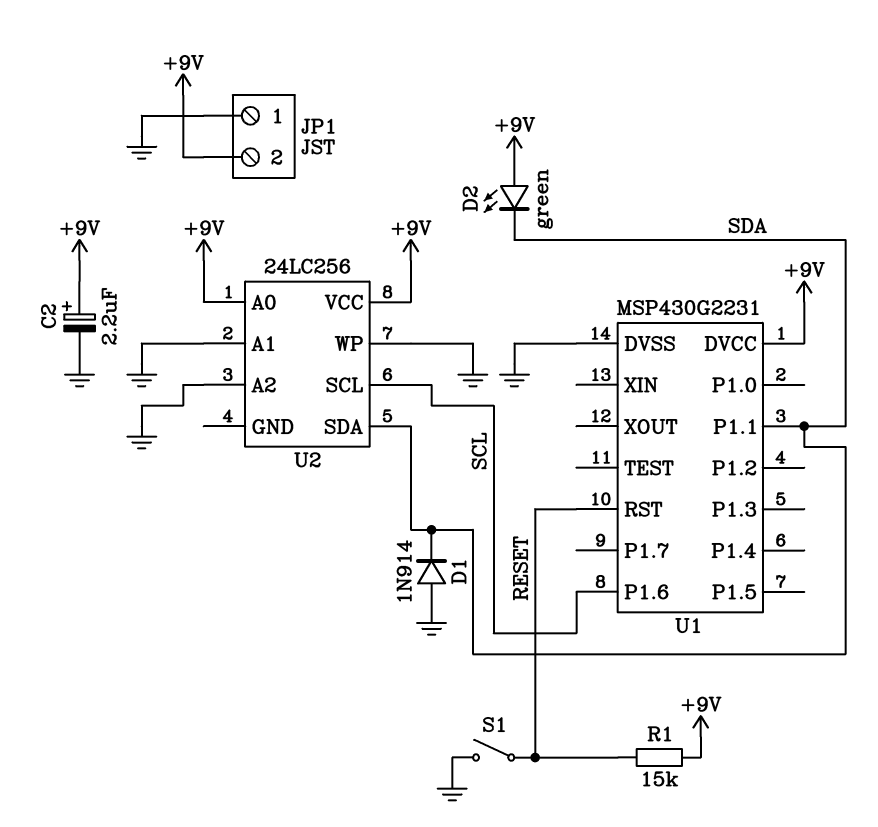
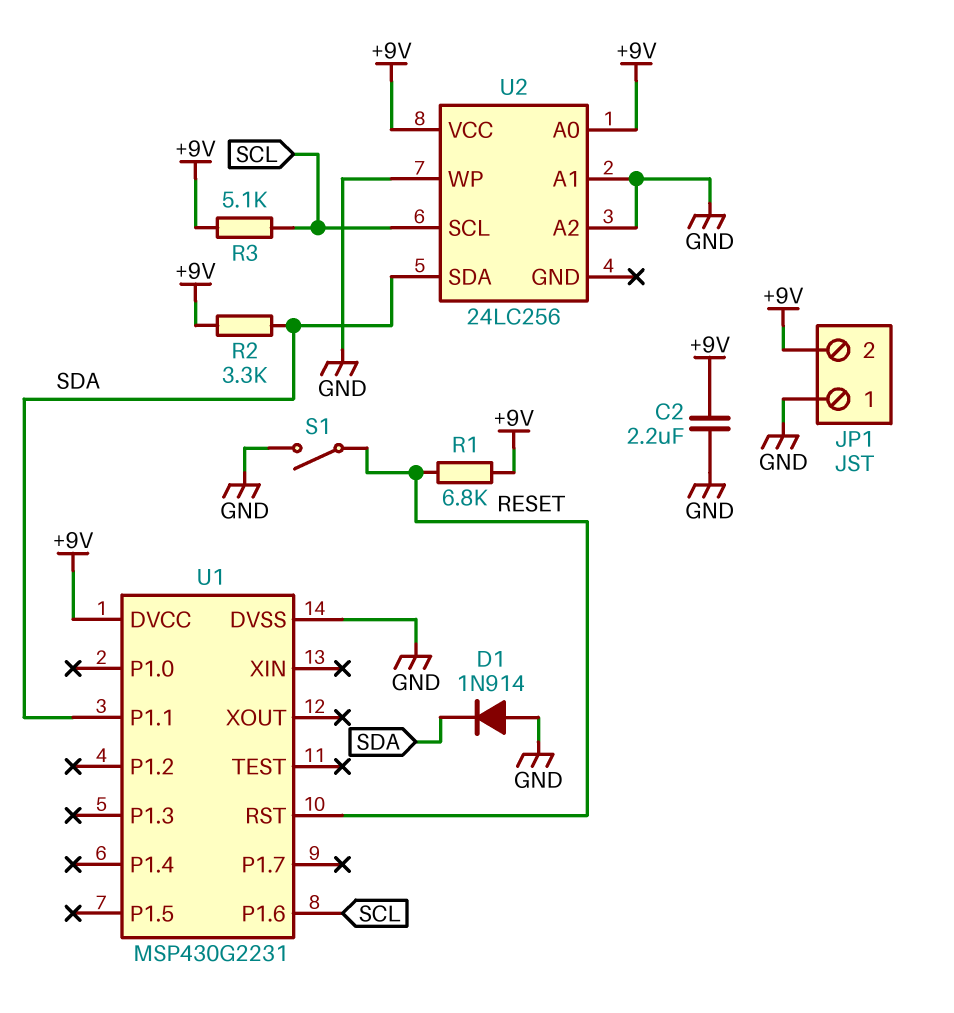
C2: 2.2uF (plus +9V, minus GND) -> 2.2uF (+9V, GND)
D2: LED green (A +9V, K SDA) -> none
R1: 15k (+9V, RESET) -> 6.8k (+9V, RESET)
R2: none -> 3.3k (+9V, SDA)
R3: none -> 5.1k (+9V, SCL)

